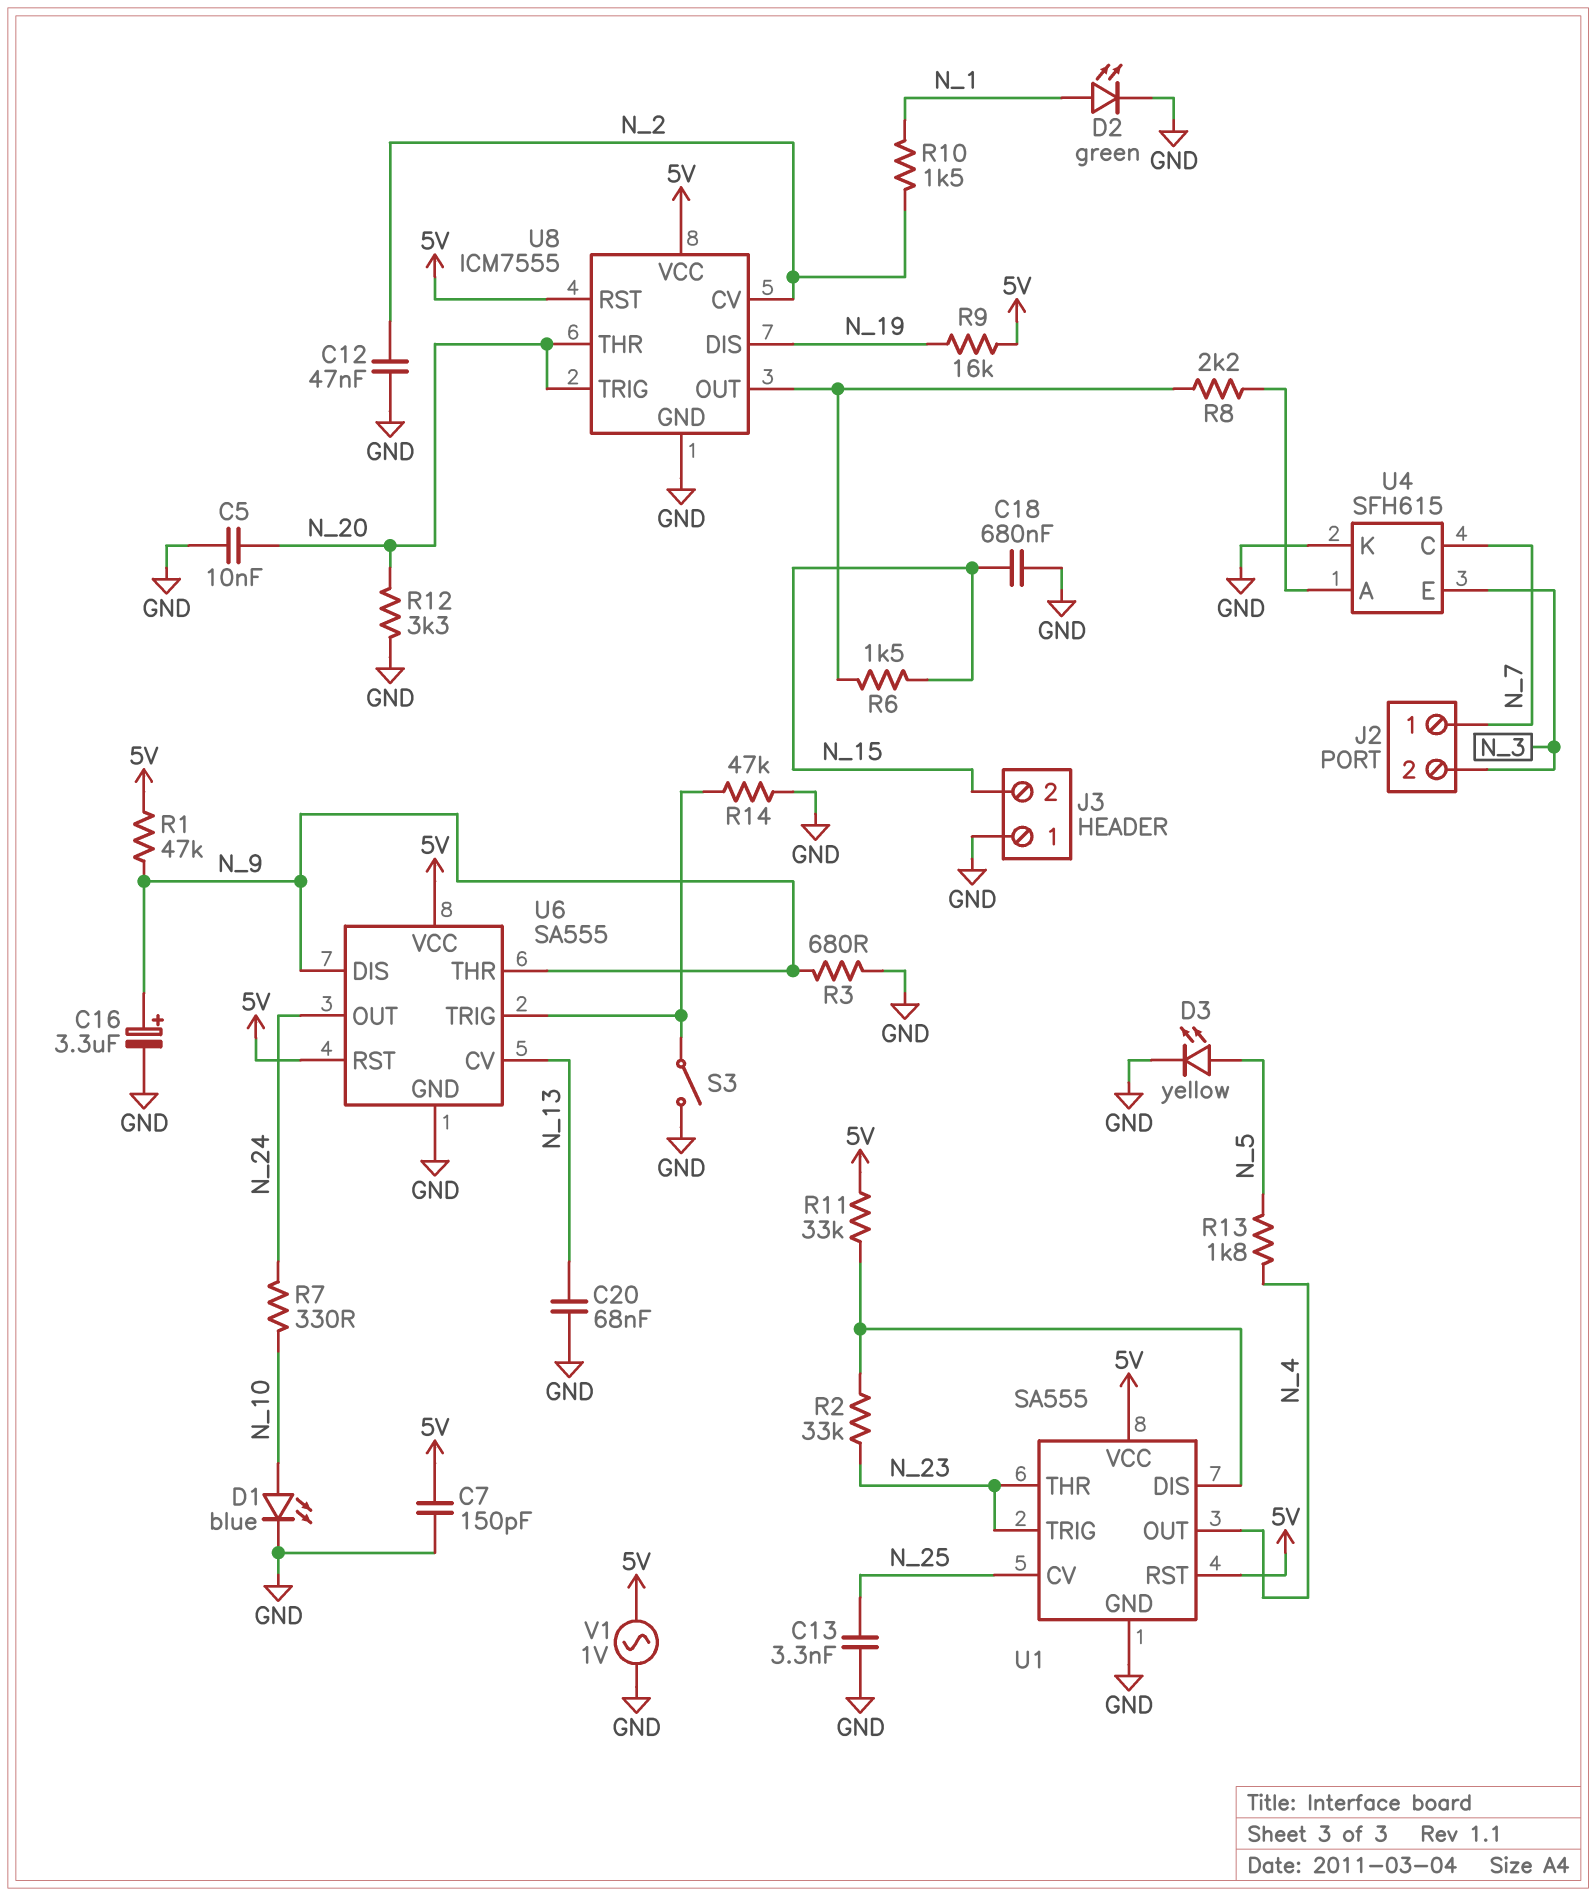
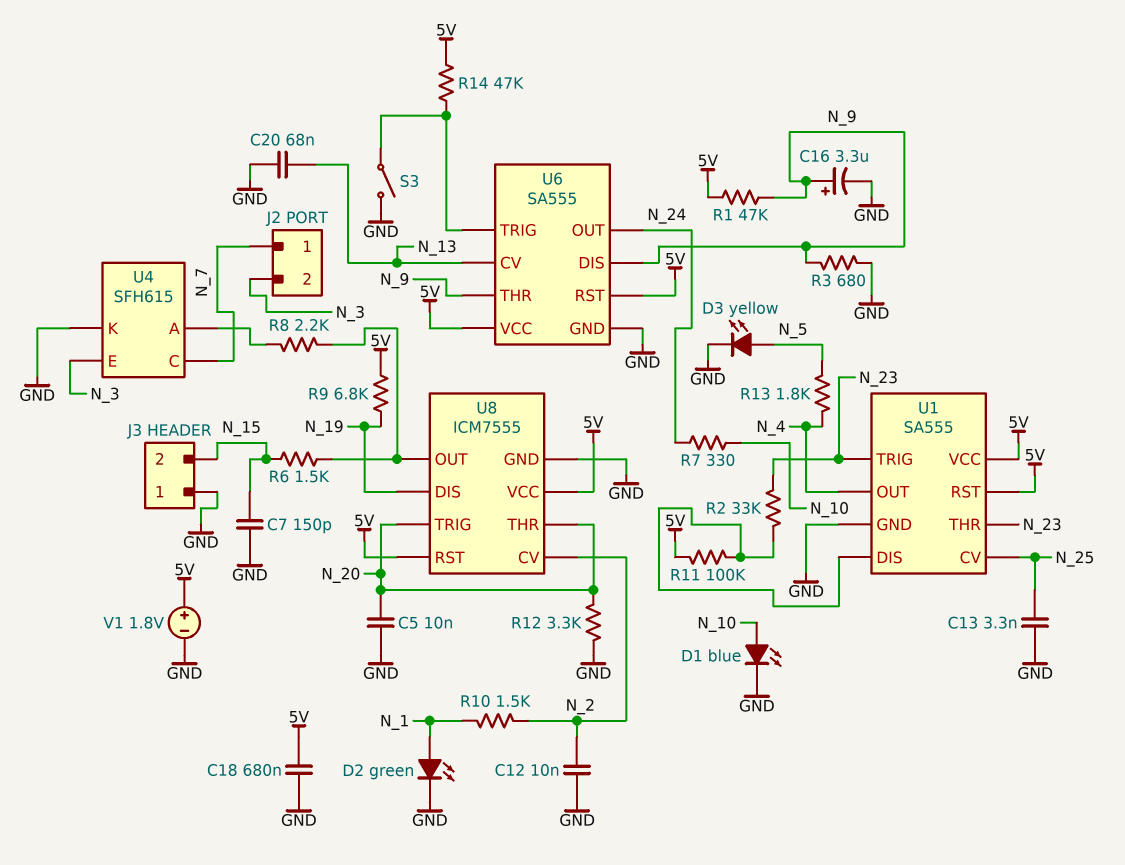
C7: 150pF (5V, GND) -> 150pF (GND, N_15)
C12: 47nF (GND, N_2) -> 10nF (GND, N_2)
C18: 680nF (GND, N_15) -> 680nF (5V, GND)
R9: 16k (5V, N_19) -> 6.8k (5V, N_19)
R11: 33k (5V, U1/DIS) -> 100k (5V, U1/DIS)
R14: 47k (GND, U6/TRIG) -> 47k (5V, U6/TRIG)
V1: AC 1V (5V, GND) -> 1.8V (plus 5V, minus GND)

